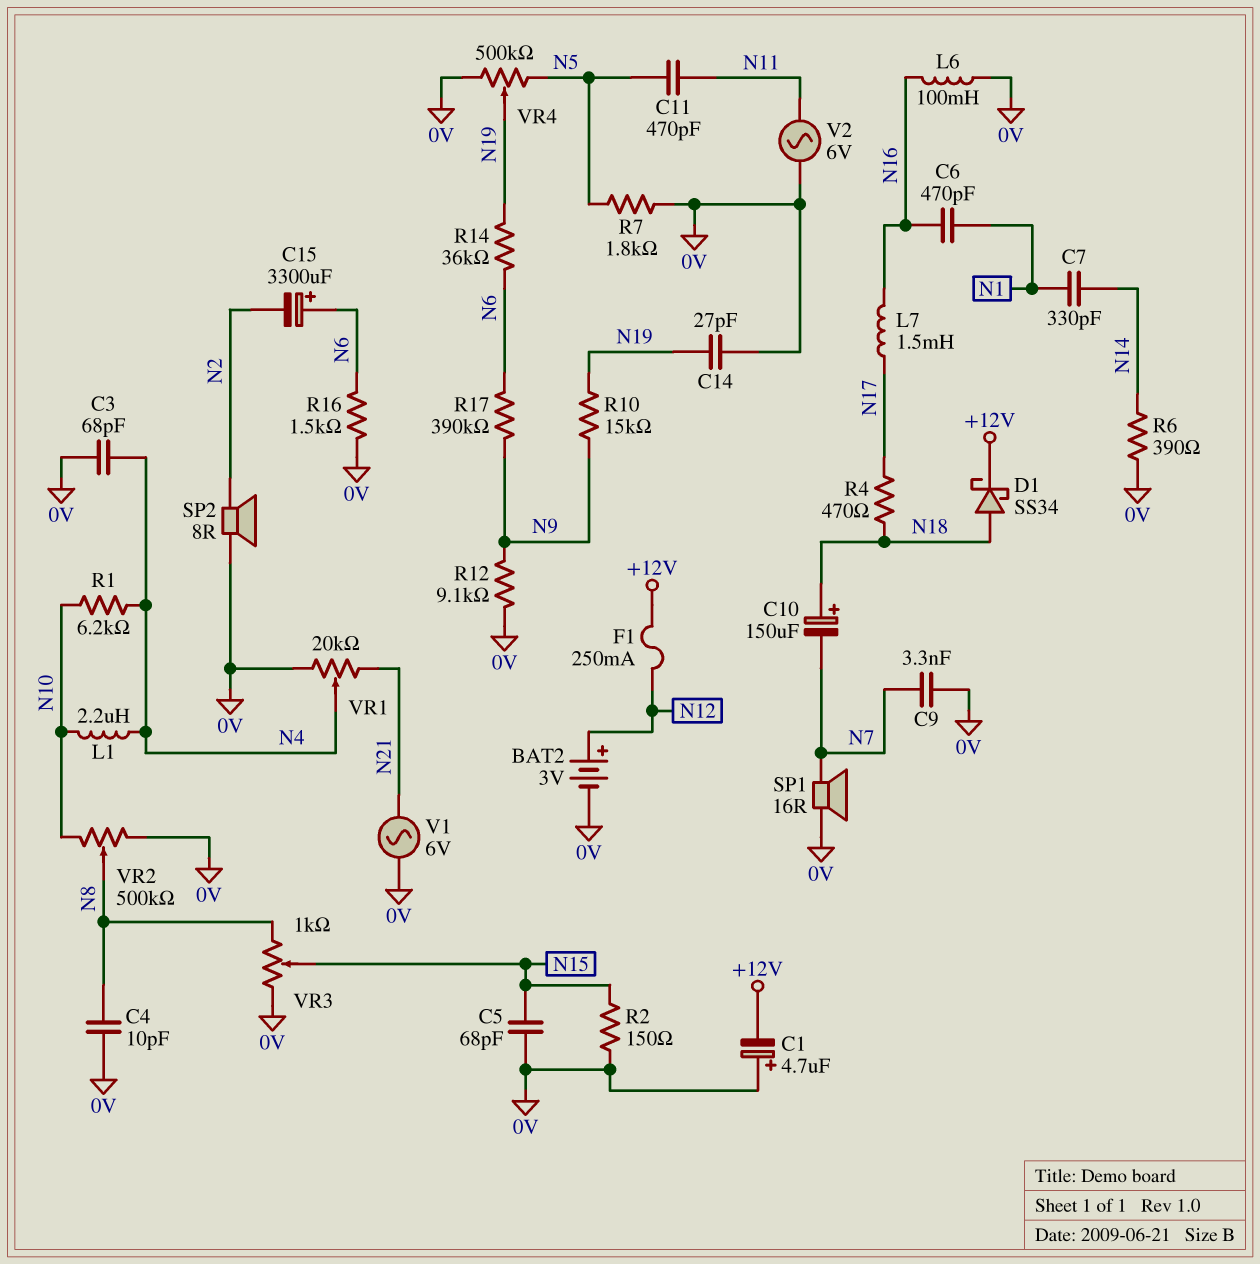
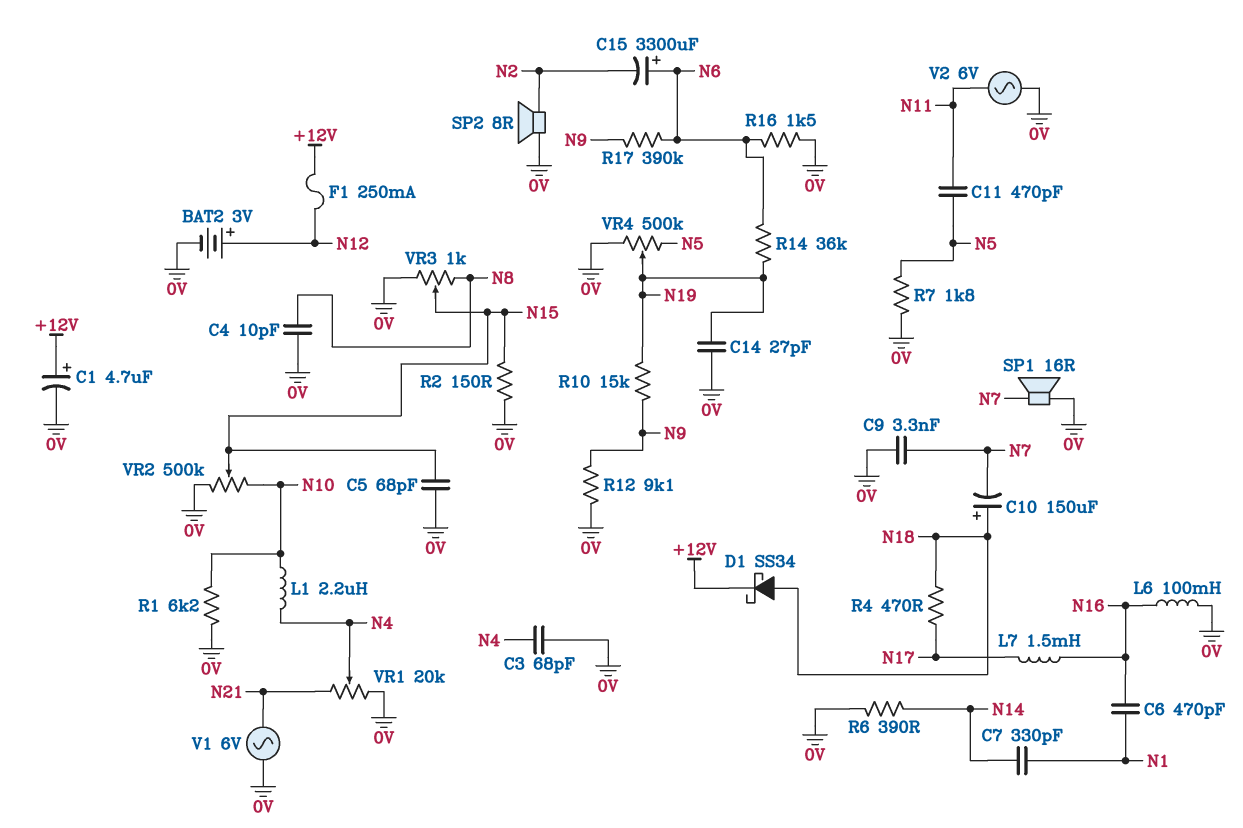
C1: 4.7uF (plus 0V, minus +12V) -> 4.7uF (plus +12V, minus 0V)
R1: 6.2k (N4, N10) -> 6.2k (0V, N10)
VR2: 500k (0V, N10, wiper N8) -> 500k (0V, N10, wiper N15)

